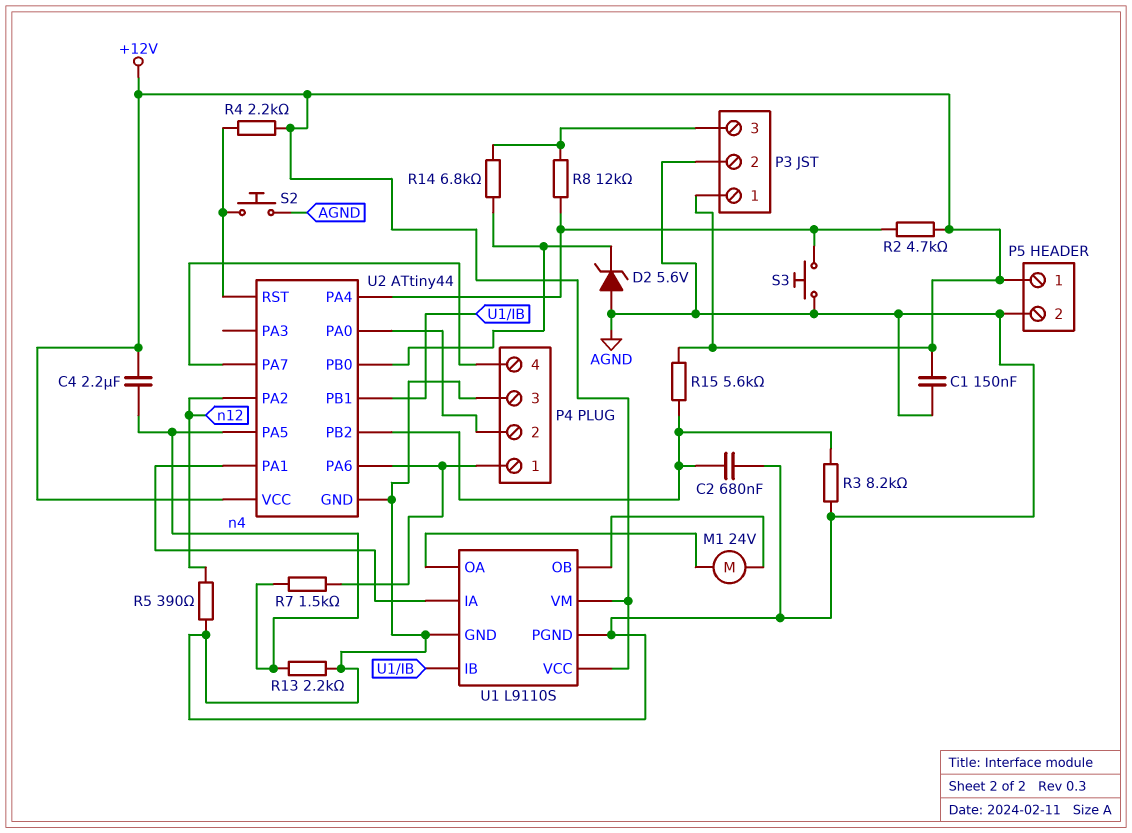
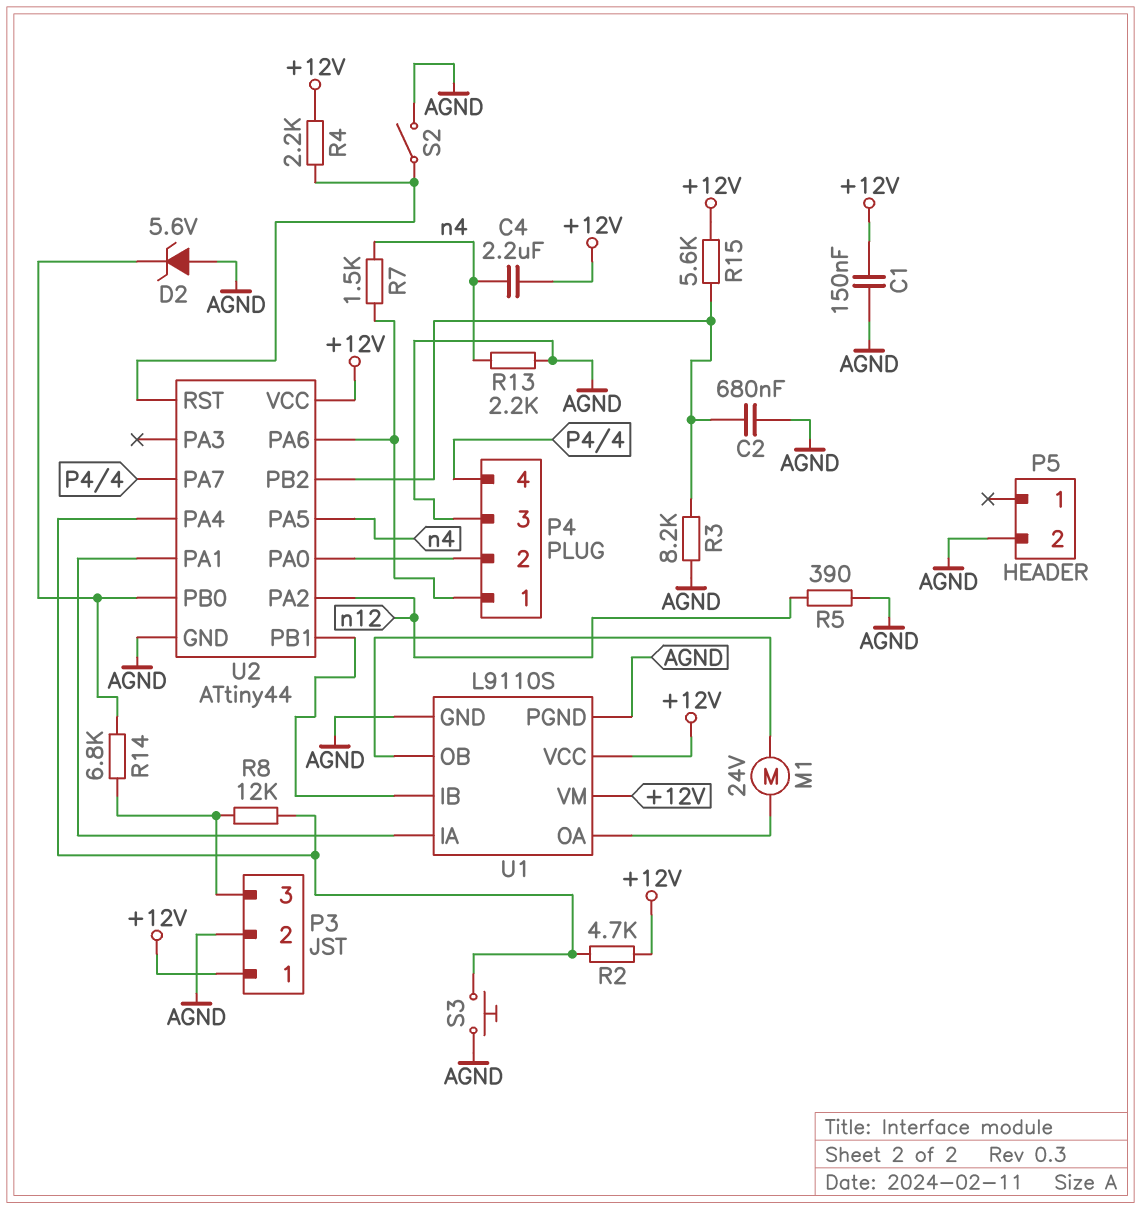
P5 pin 1: +12V -> none
S2: button (AGND, U2/RST) -> switch (AGND, U2/RST)

